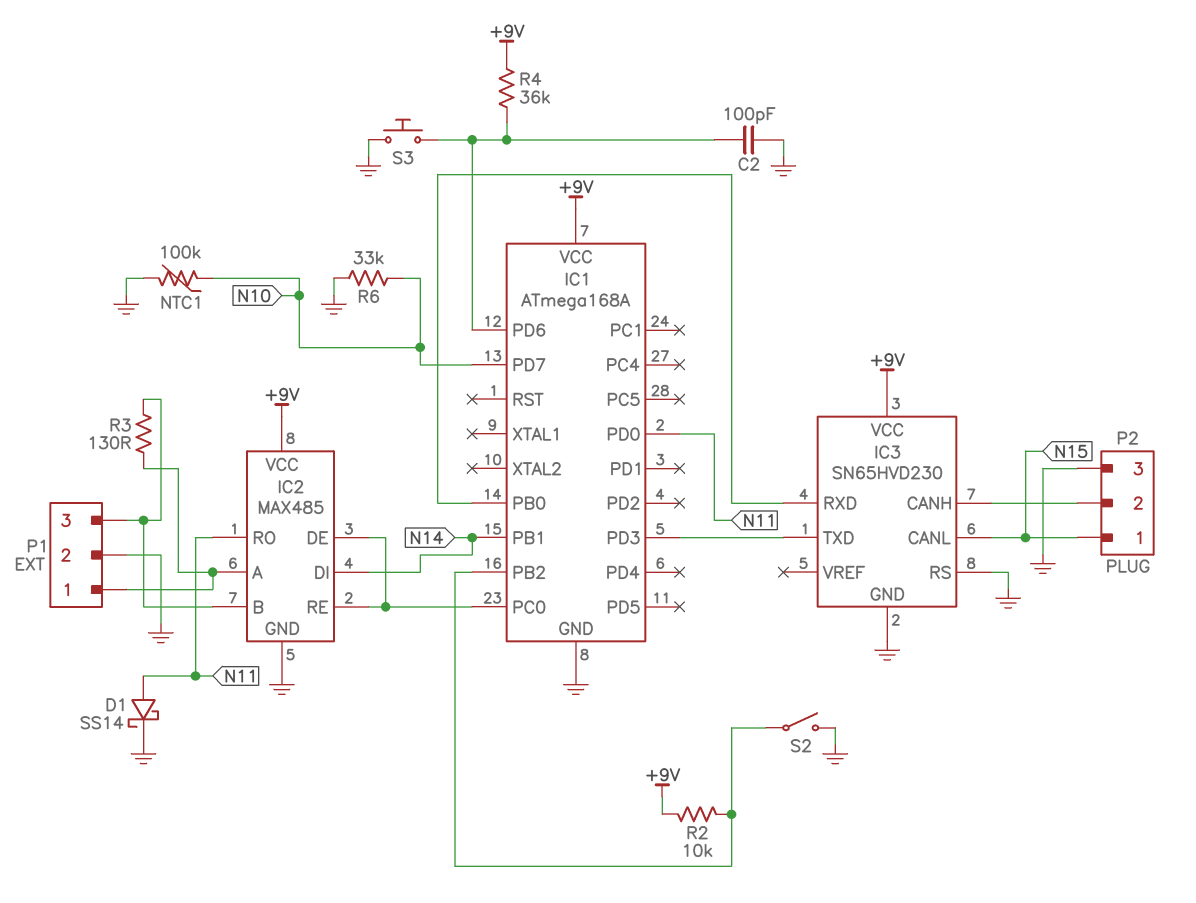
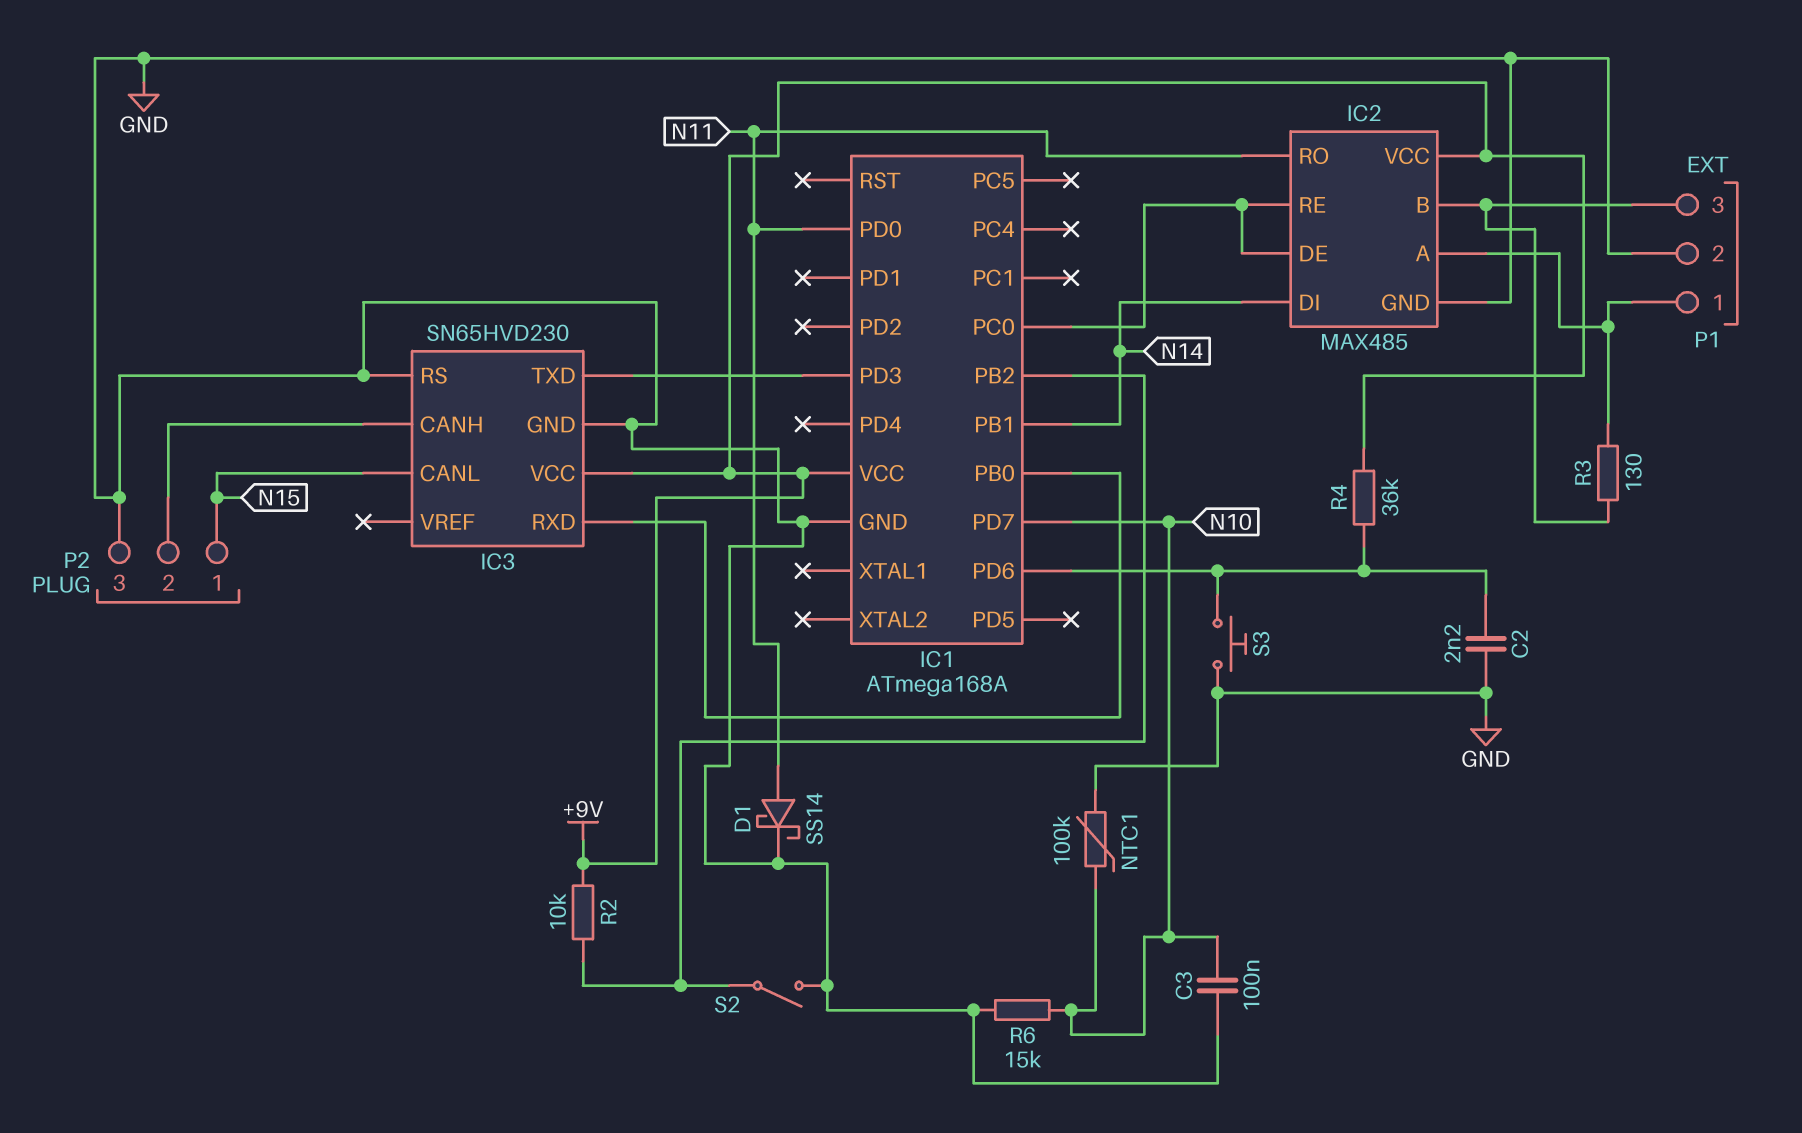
C2: 100pF (GND, IC1/PD6) -> 2.2nF (GND, IC1/PD6)
C3: none -> 100nF (GND, N10)
R6: 33k (GND, N10) -> 15k (GND, N10)

